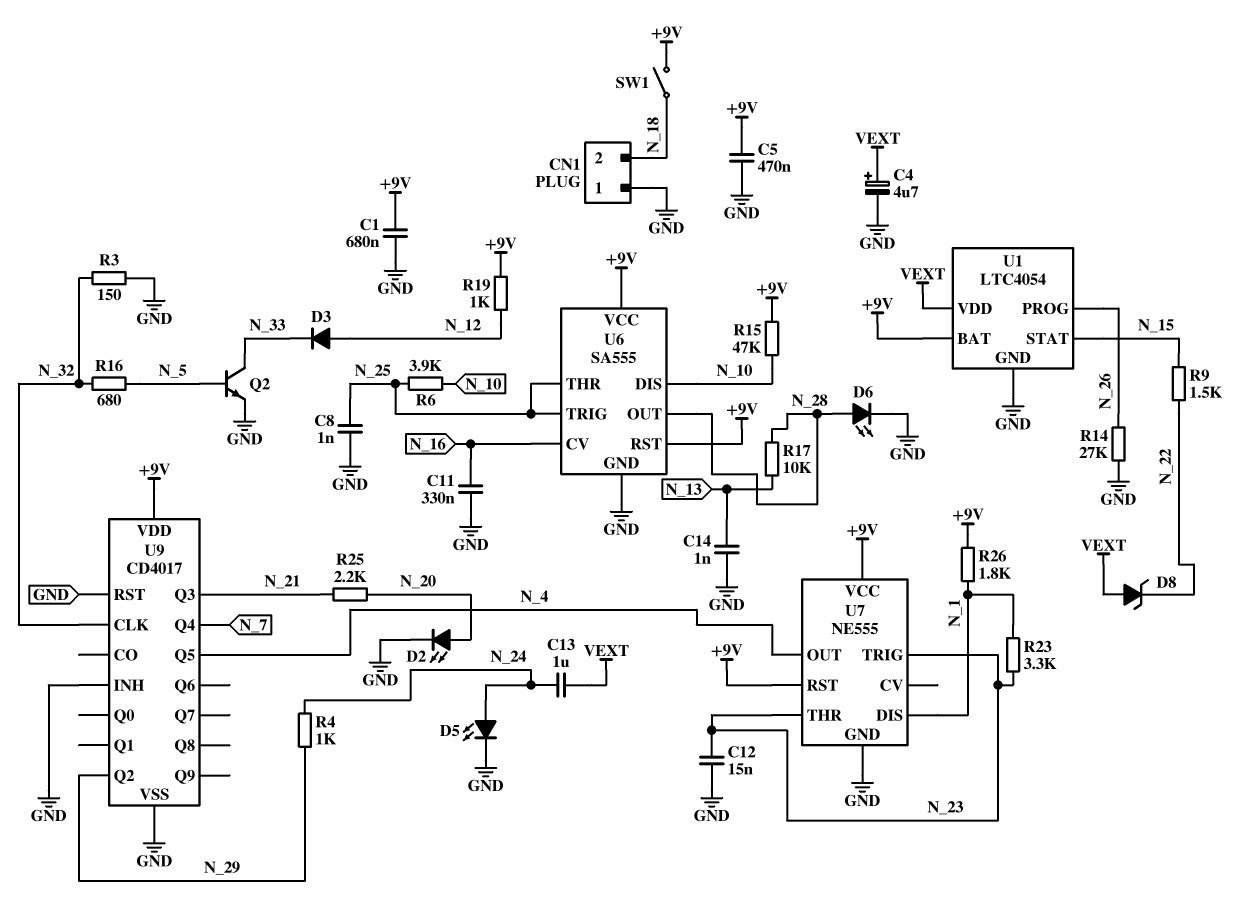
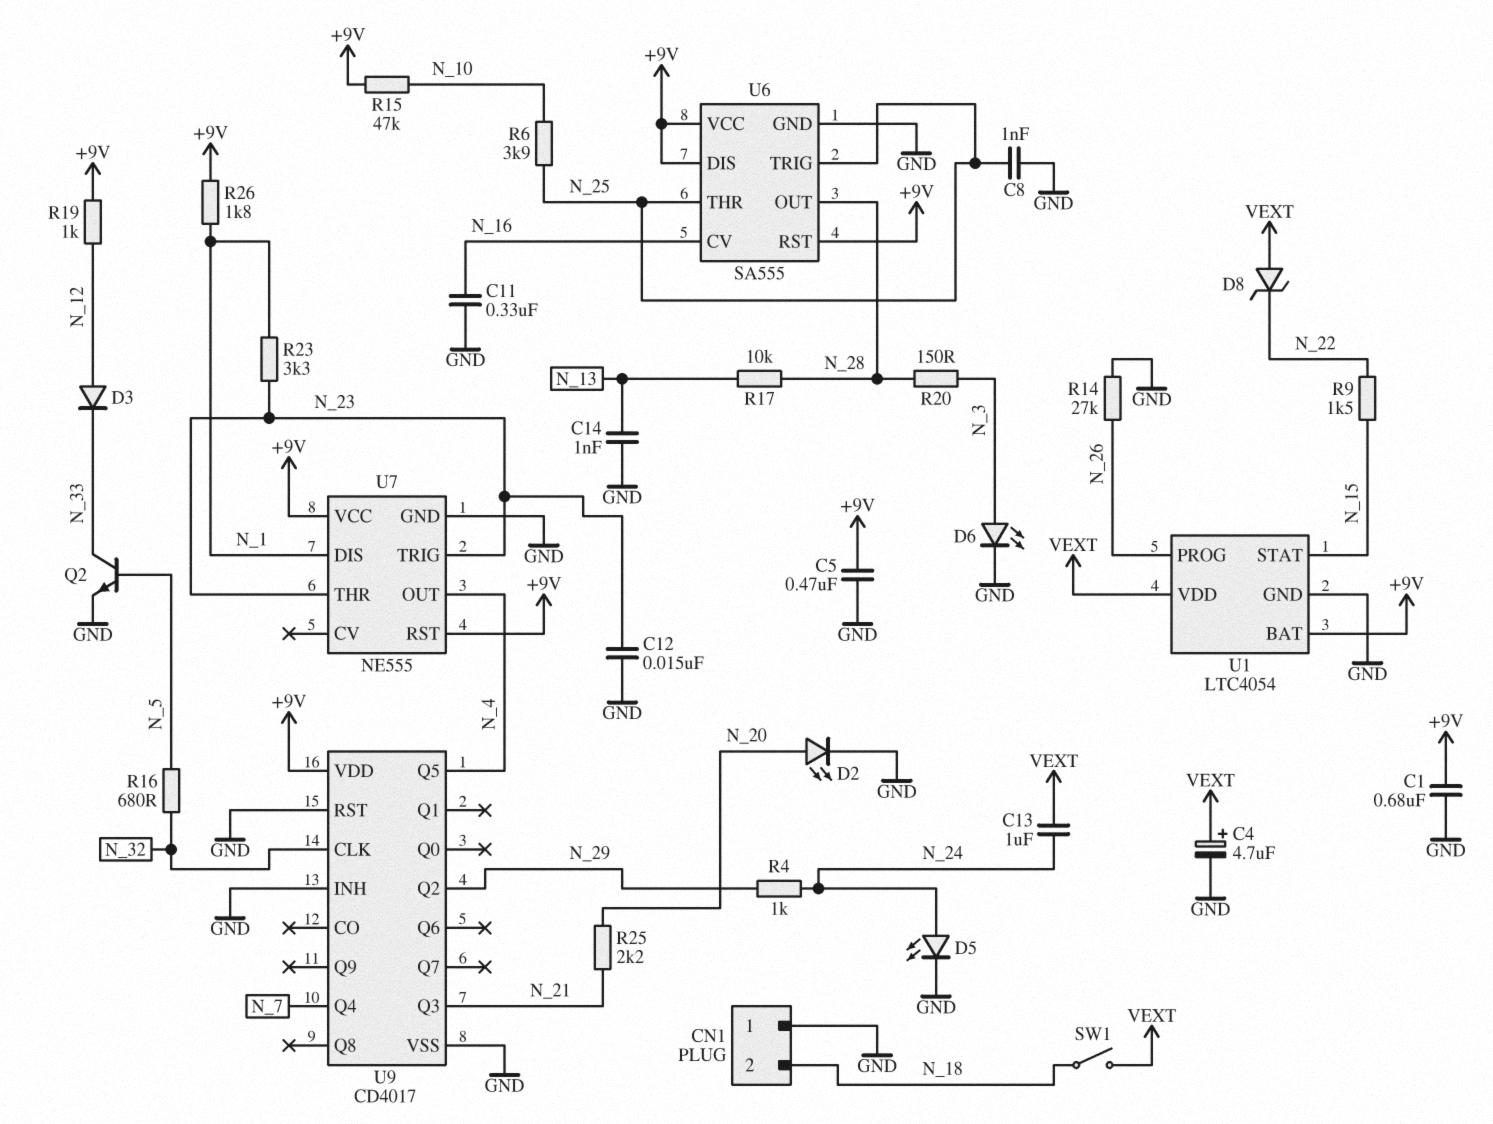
D6: LED (A N_28, K GND) -> LED (A N_3, K GND)
R3: 150 (GND, N_32) -> none
R20: none -> 150 (N_3, N_28)
SW1: switch (+9V, N_18) -> switch (N_18, VEXT)
U6 pin DIS: N_10 -> +9V

